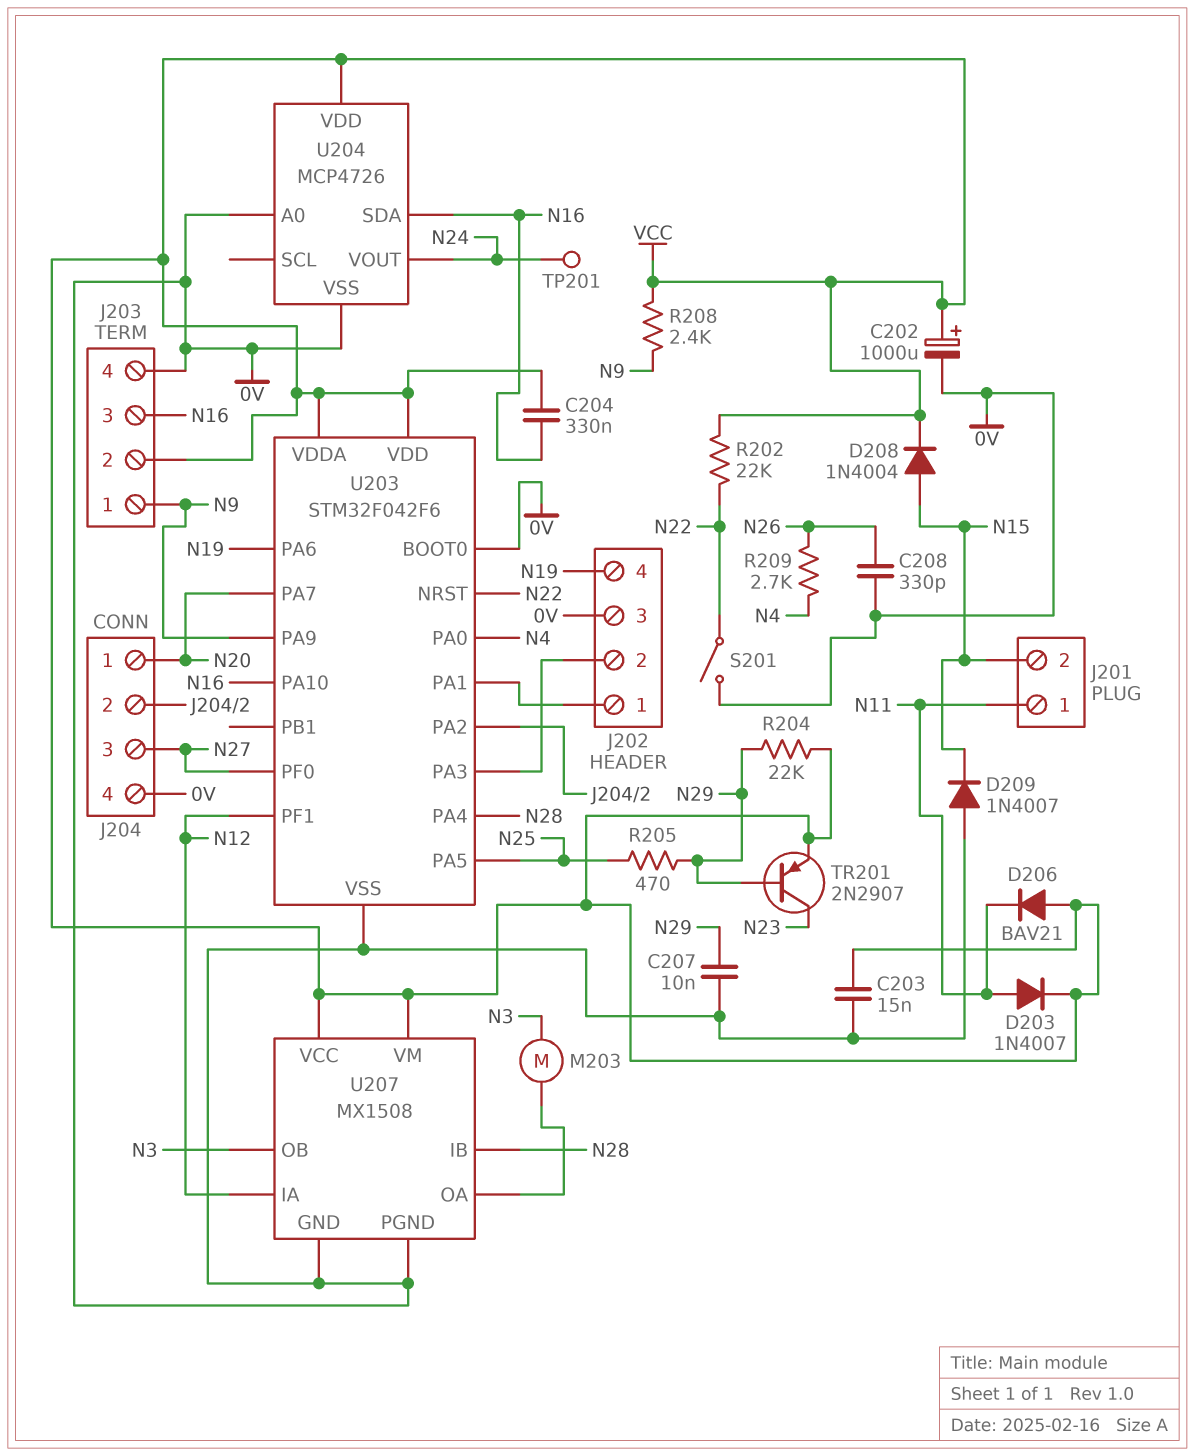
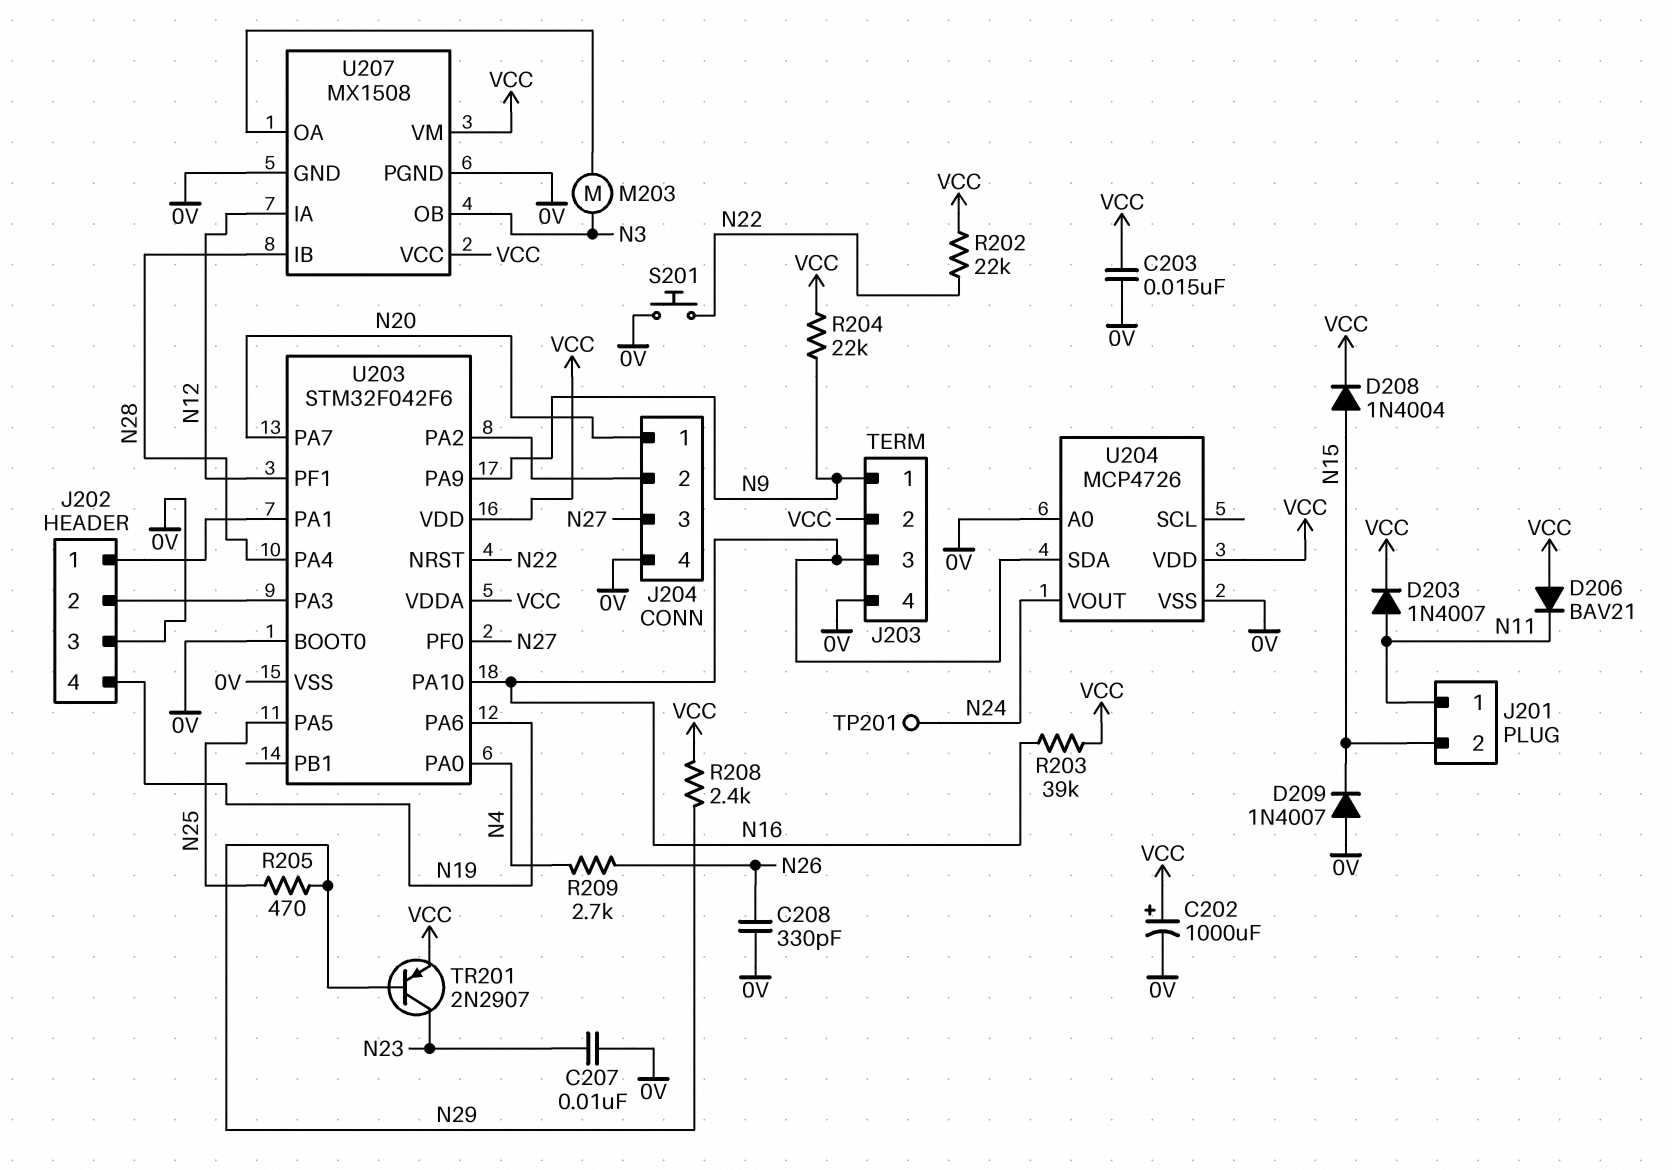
C204: 330nF (N16, VCC) -> none
C207: 10nF (0V, N29) -> 10nF (0V, N23)
R203: none -> 39k (N16, VCC)
R204: 22k (N29, VCC) -> 22k (N9, VCC)
R208: 2.4k (N9, VCC) -> 2.4k (N29, VCC)
S201: switch (0V, N22) -> button (0V, N22)

